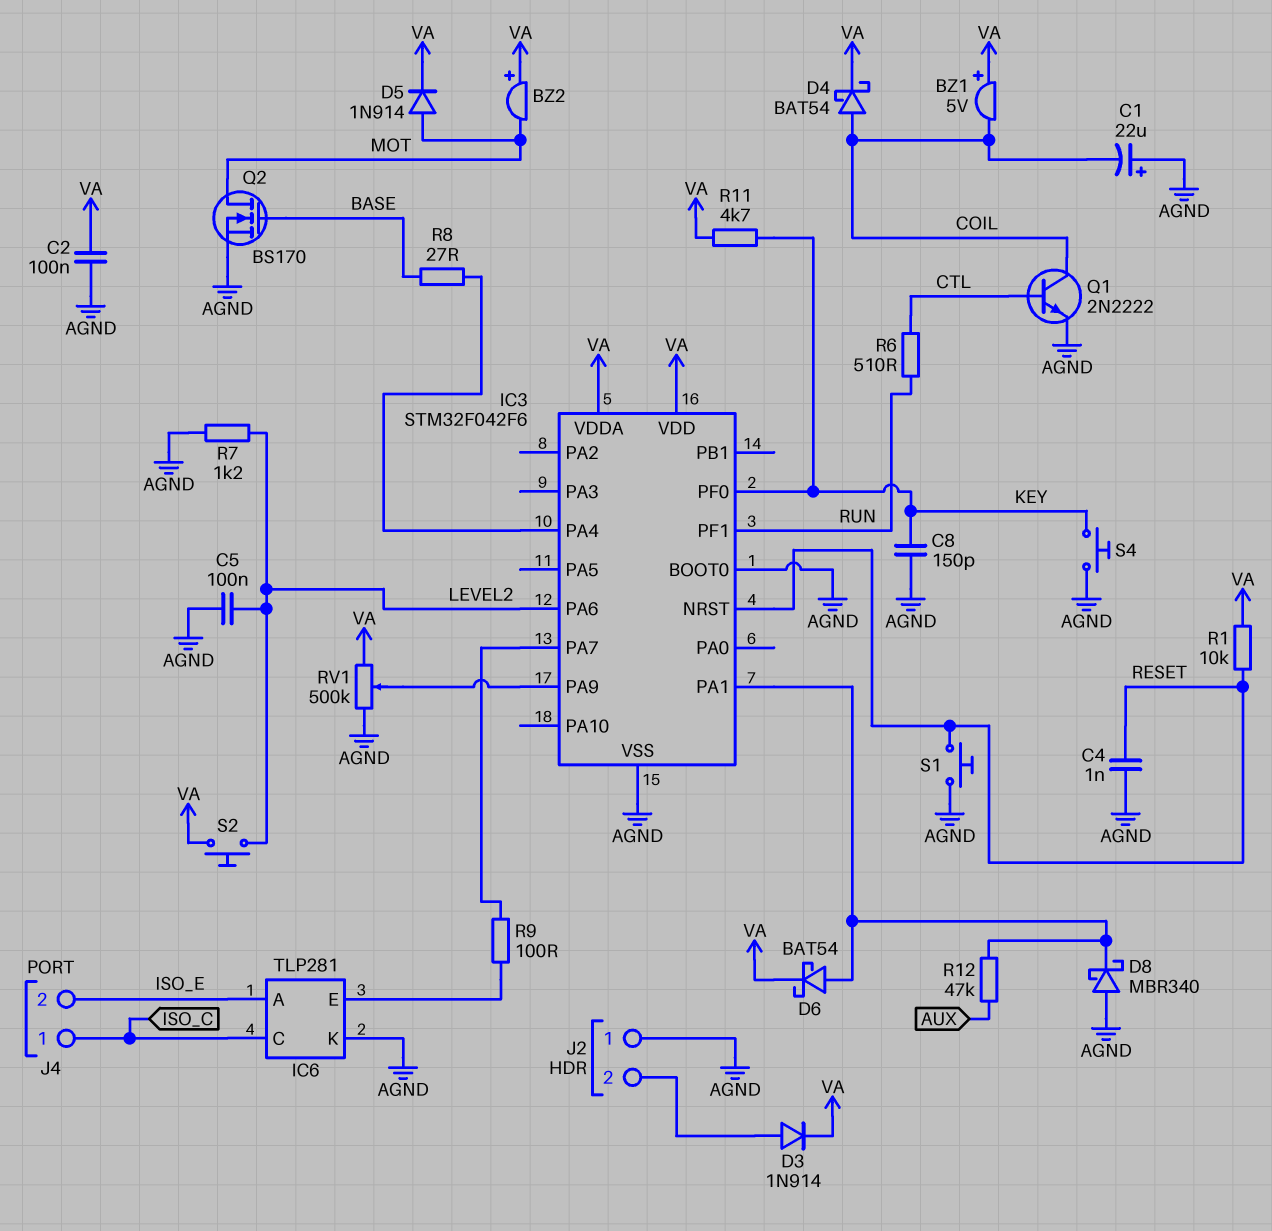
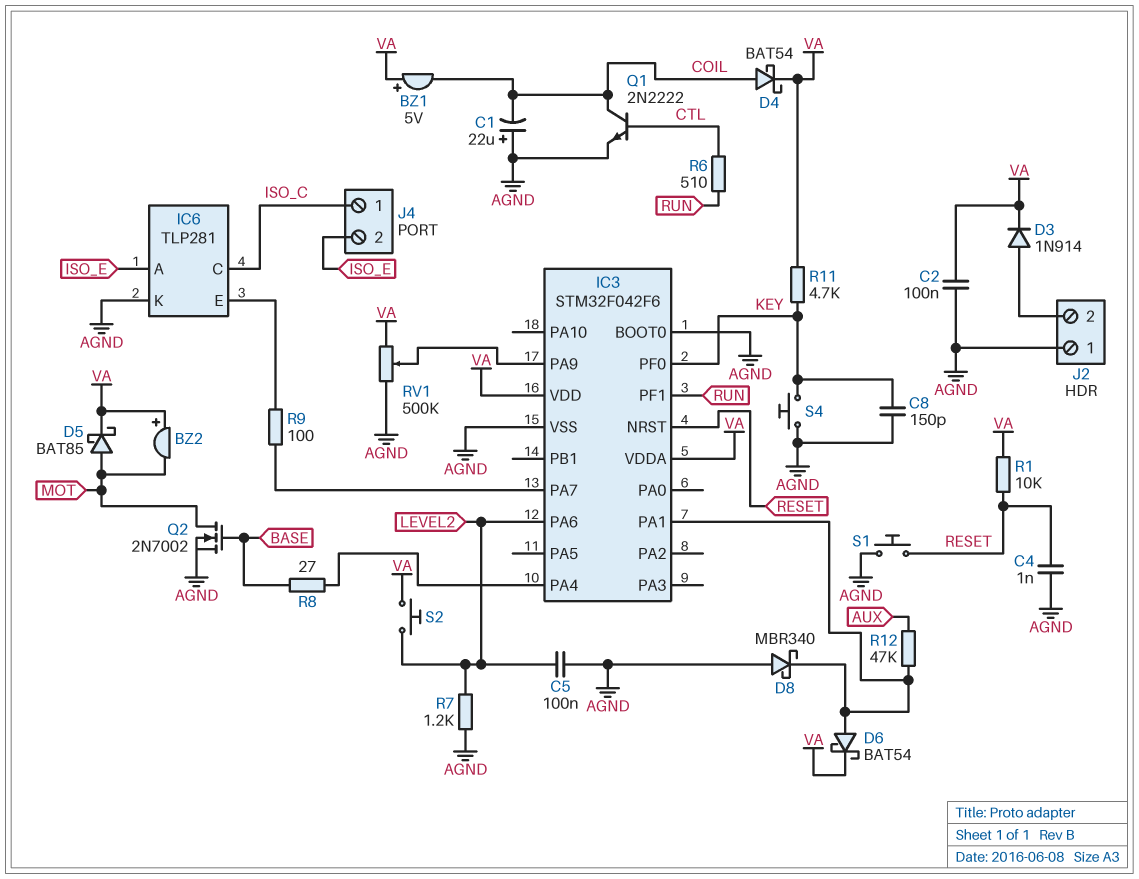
D5: diode 1N914 (A MOT, K VA) -> schottky BAT85 (A MOT, K VA)
Q2: NMOS BS170 (G BASE, D MOT, S AGND) -> NMOS 2N7002 (G BASE, D MOT, S AGND)

